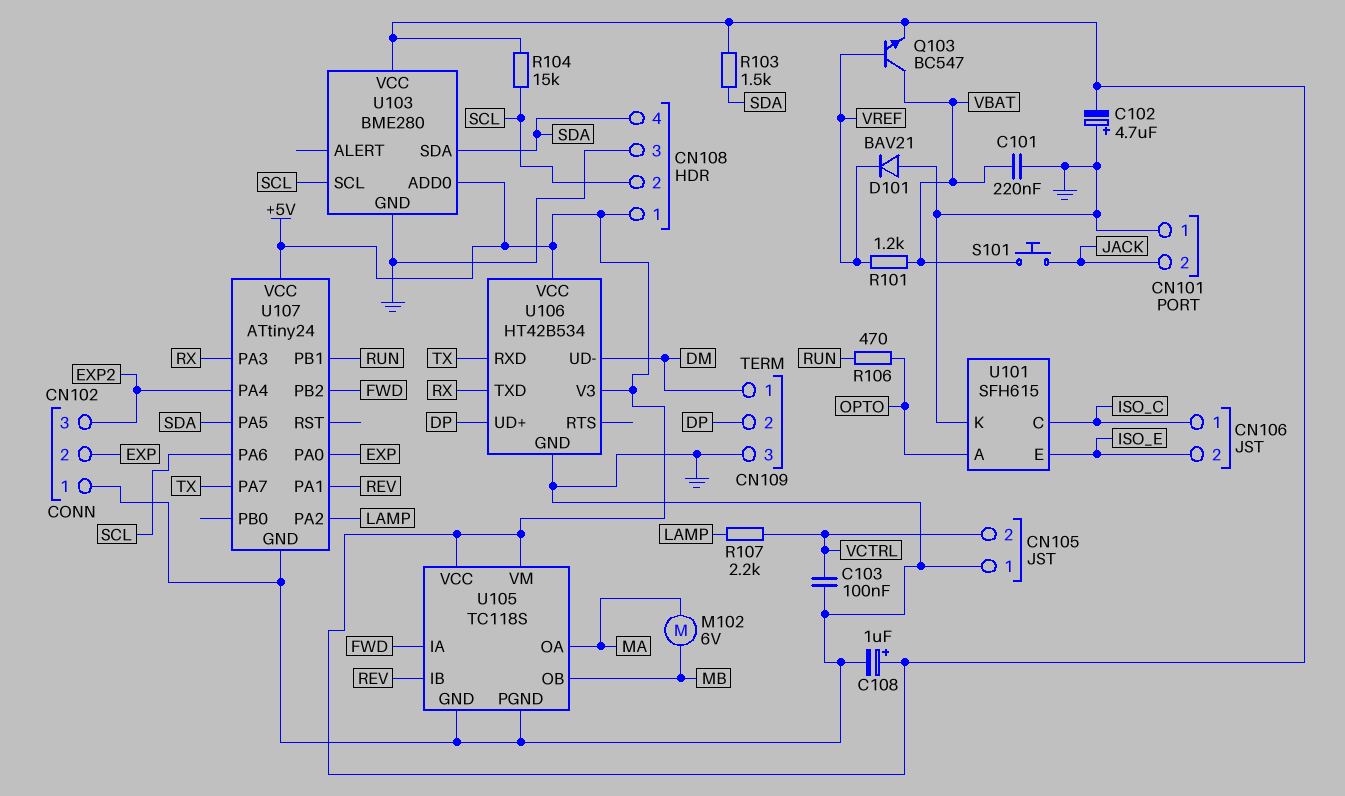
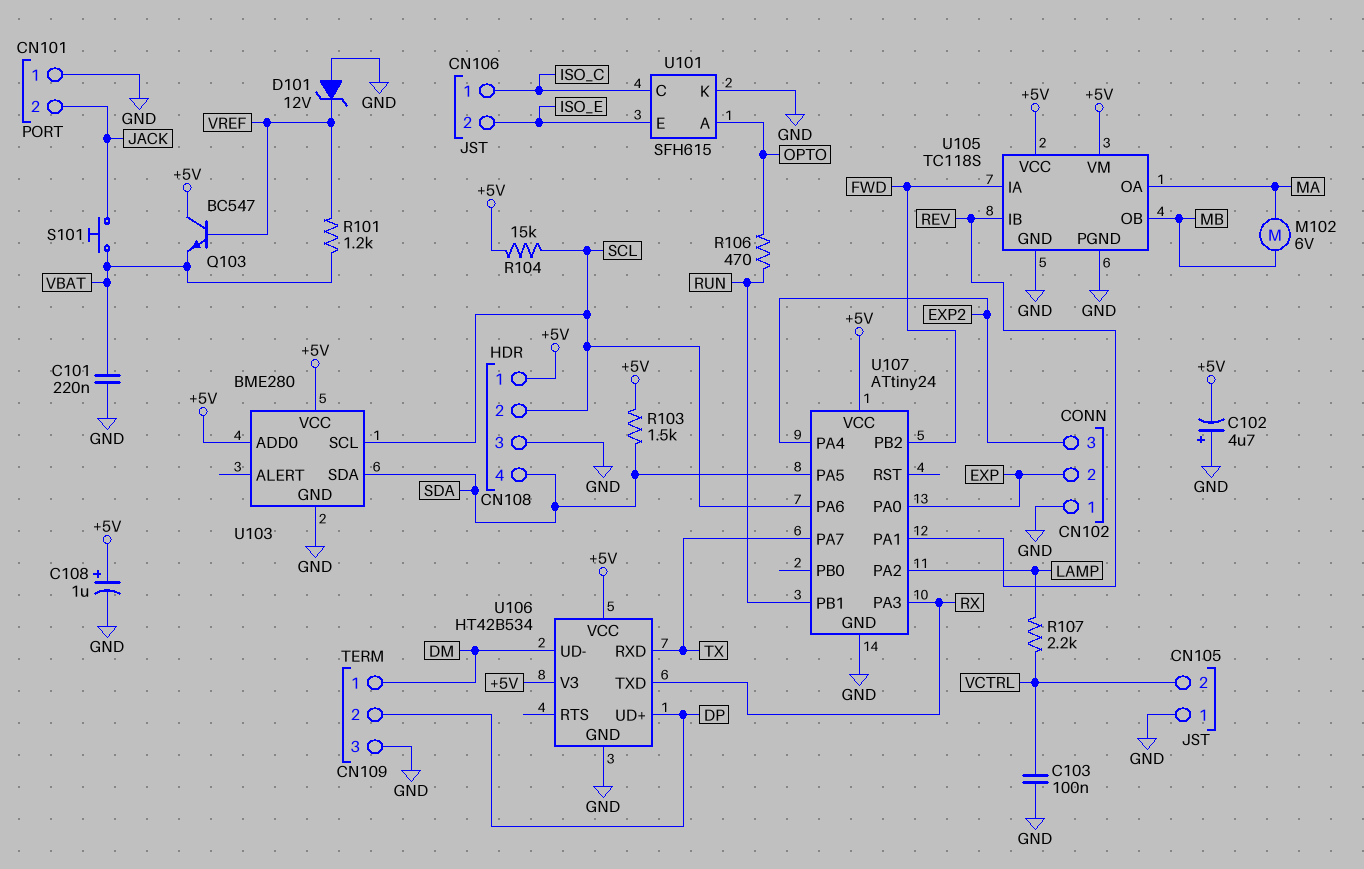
D101: diode BAV21 (A GND, K VREF) -> zener 12V (A GND, K VREF)
Q103: NPN BC547 (B VREF, C VBAT, E +5V) -> NPN BC547 (B VREF, C +5V, E VBAT)

